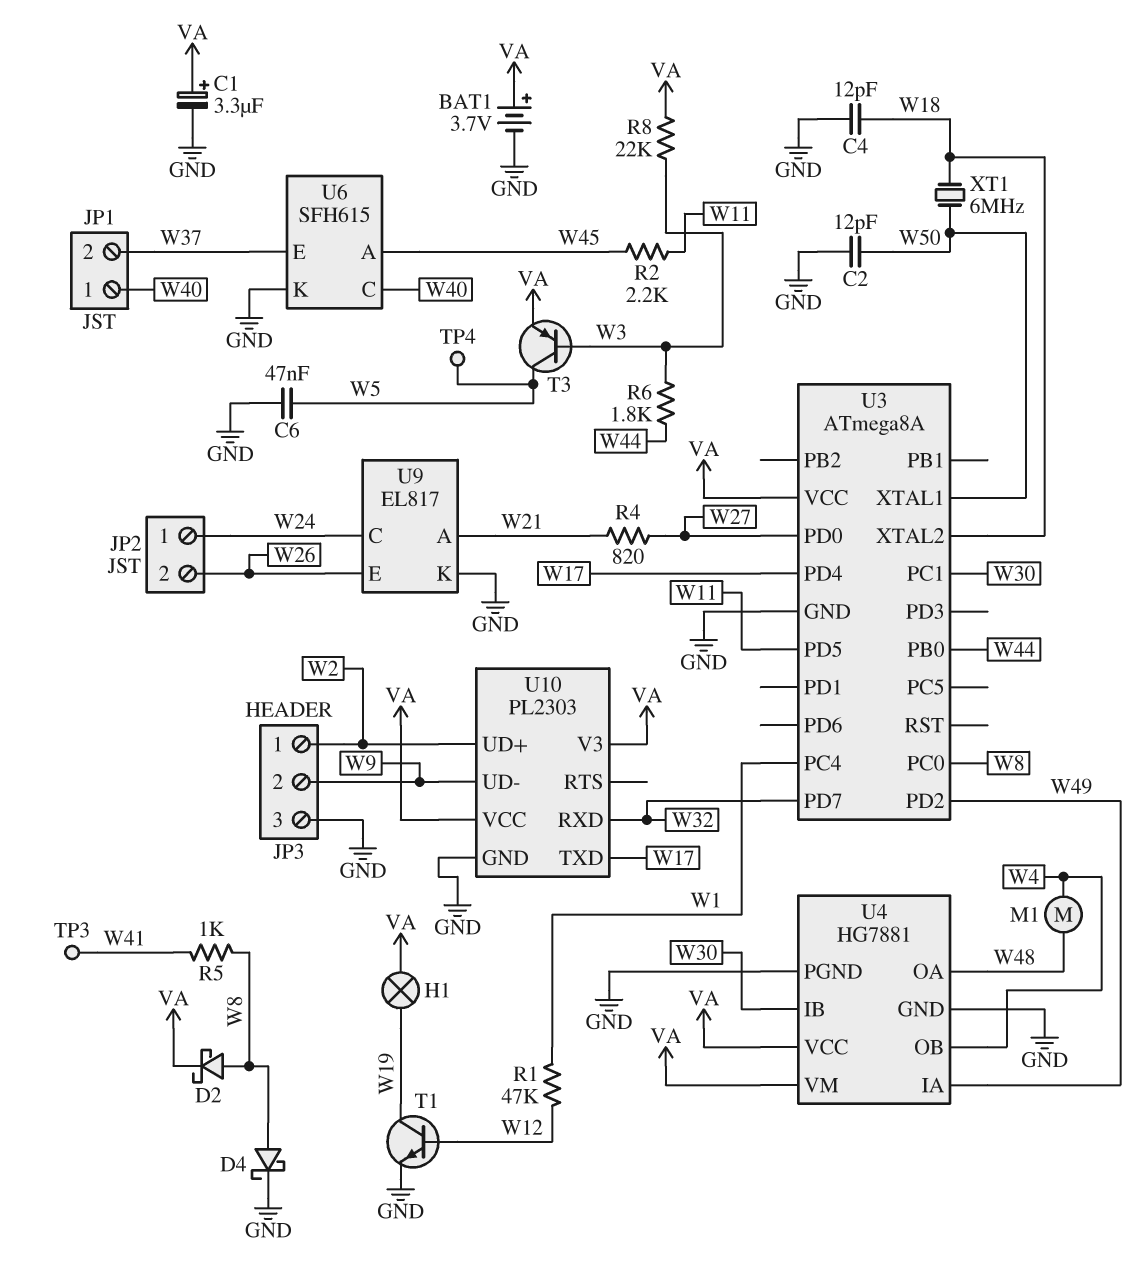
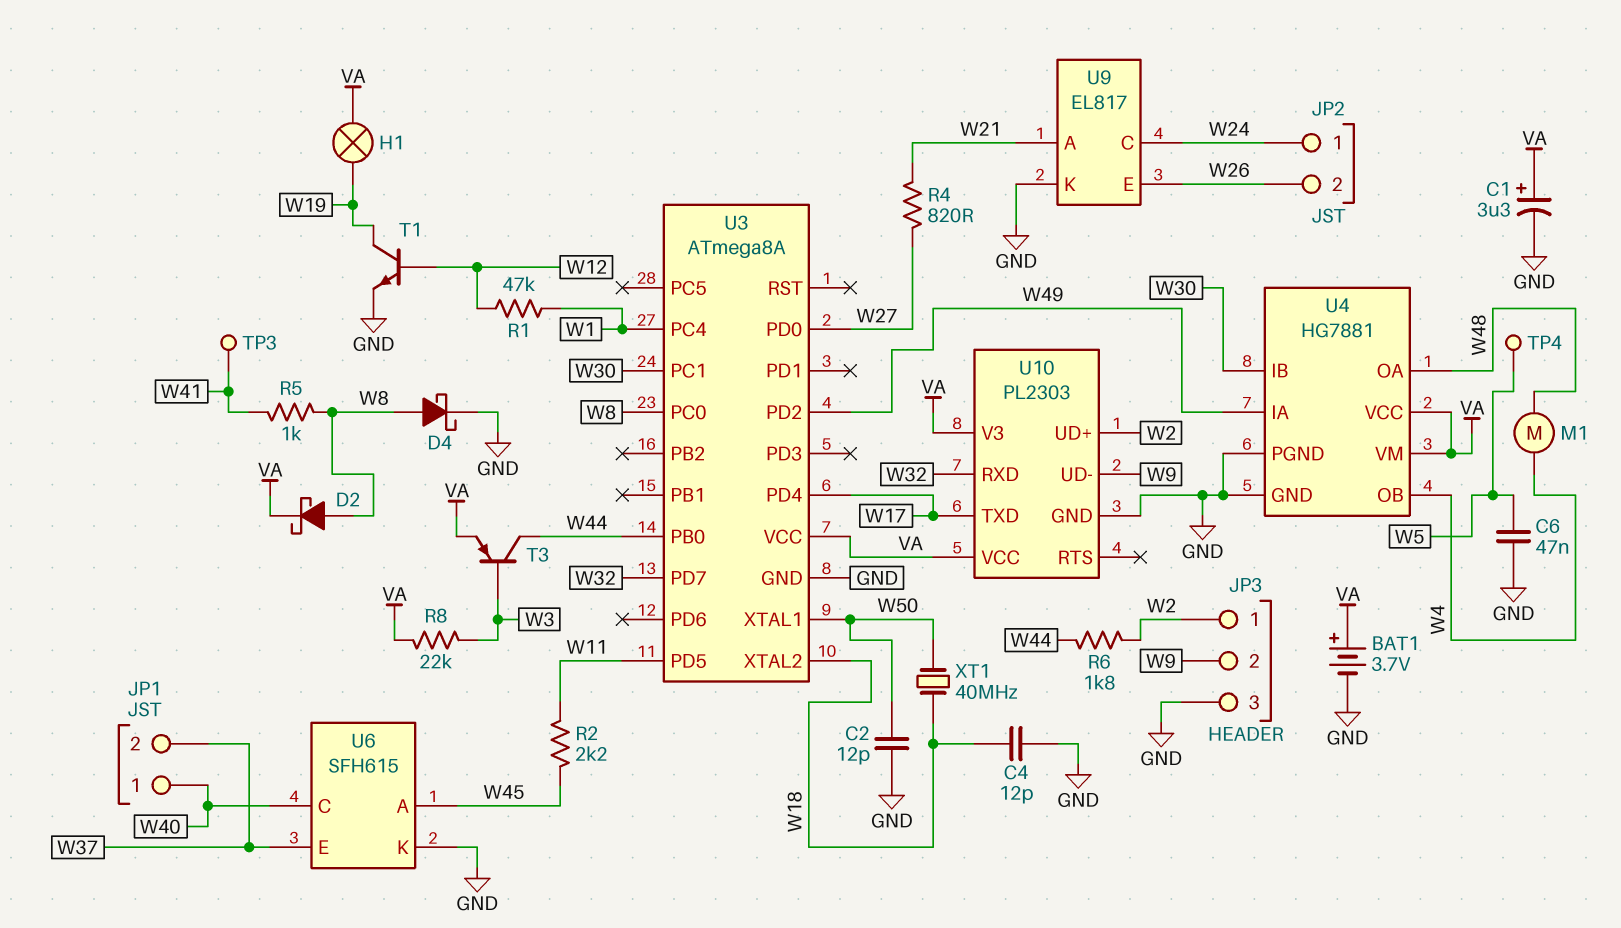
R6: 1.8k (W3, W44) -> 1.8k (W2, W44)
T3: PNP (B W3, C W5, E VA) -> PNP (B W3, C W44, E VA)
XT1: 6MHz (W18, W50) -> 40MHz (W18, W50)

